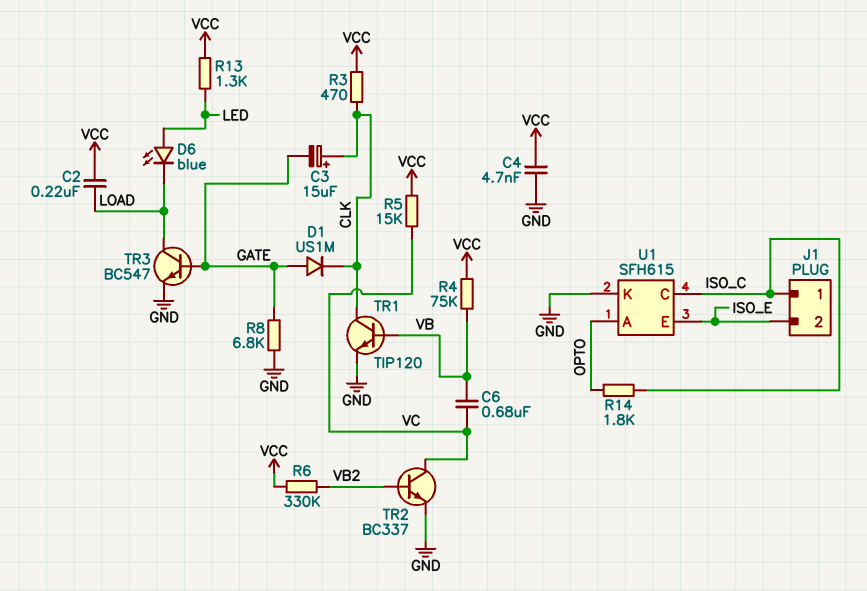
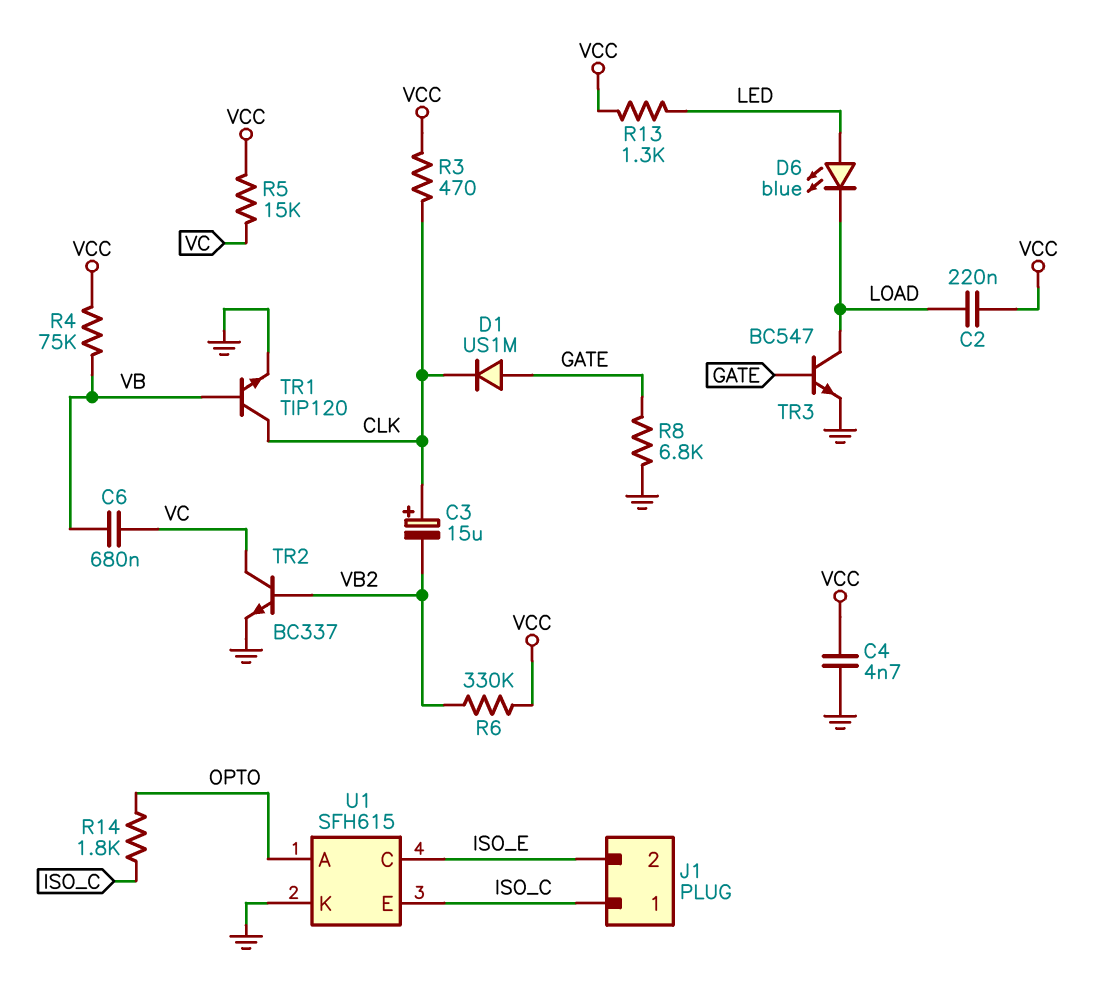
C3: 15uF (plus CLK, minus GATE) -> 15uF (plus CLK, minus VB2)
U1 pin C: ISO_C -> ISO_E
U1 pin E: ISO_E -> ISO_C

